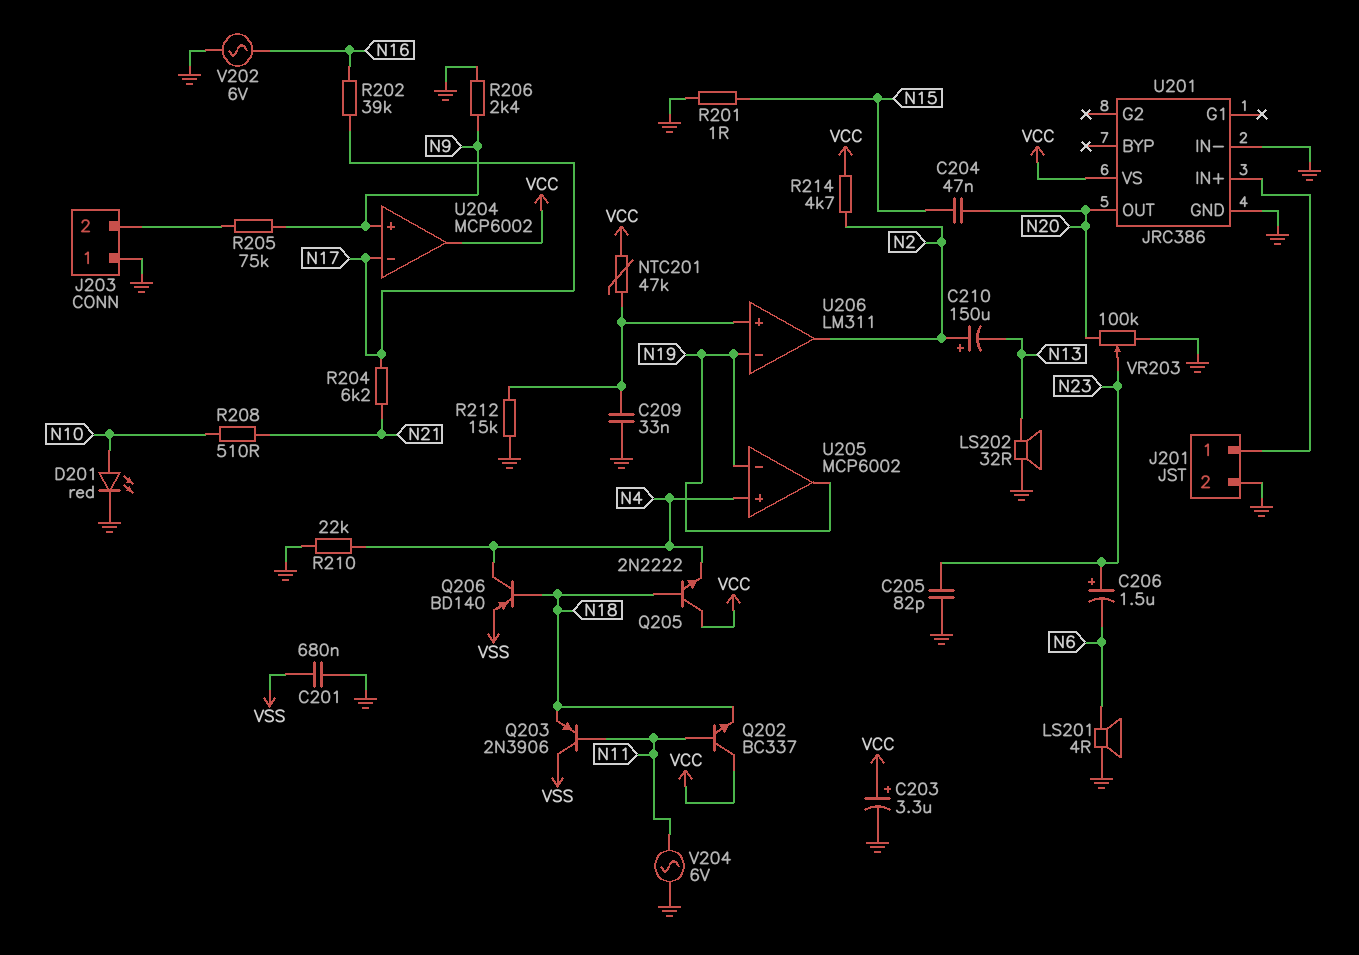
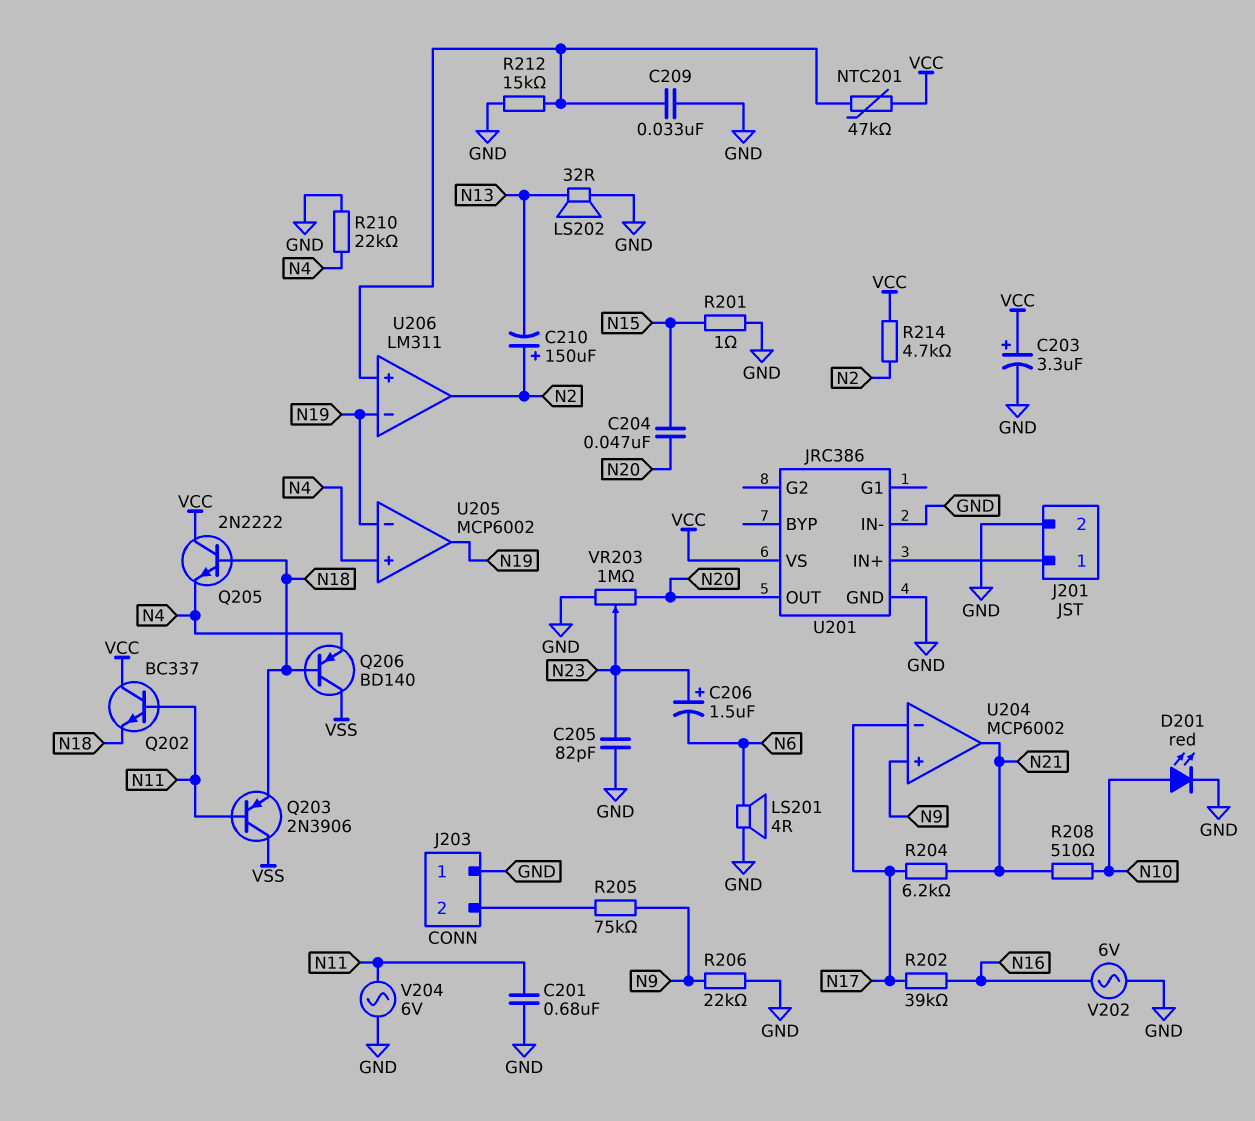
C201: 680nF (GND, VSS) -> 680nF (GND, N11)
Q206: PNP BD140 (B N18, C N4, E VSS) -> PNP BD140 (B N18, C VSS, E N4)
R206: 2.4k (GND, N9) -> 22k (GND, N9)
U204 pin out: VCC -> N21
VR203: 100k (GND, N20, wiper N23) -> 1M (GND, N20, wiper N23)

